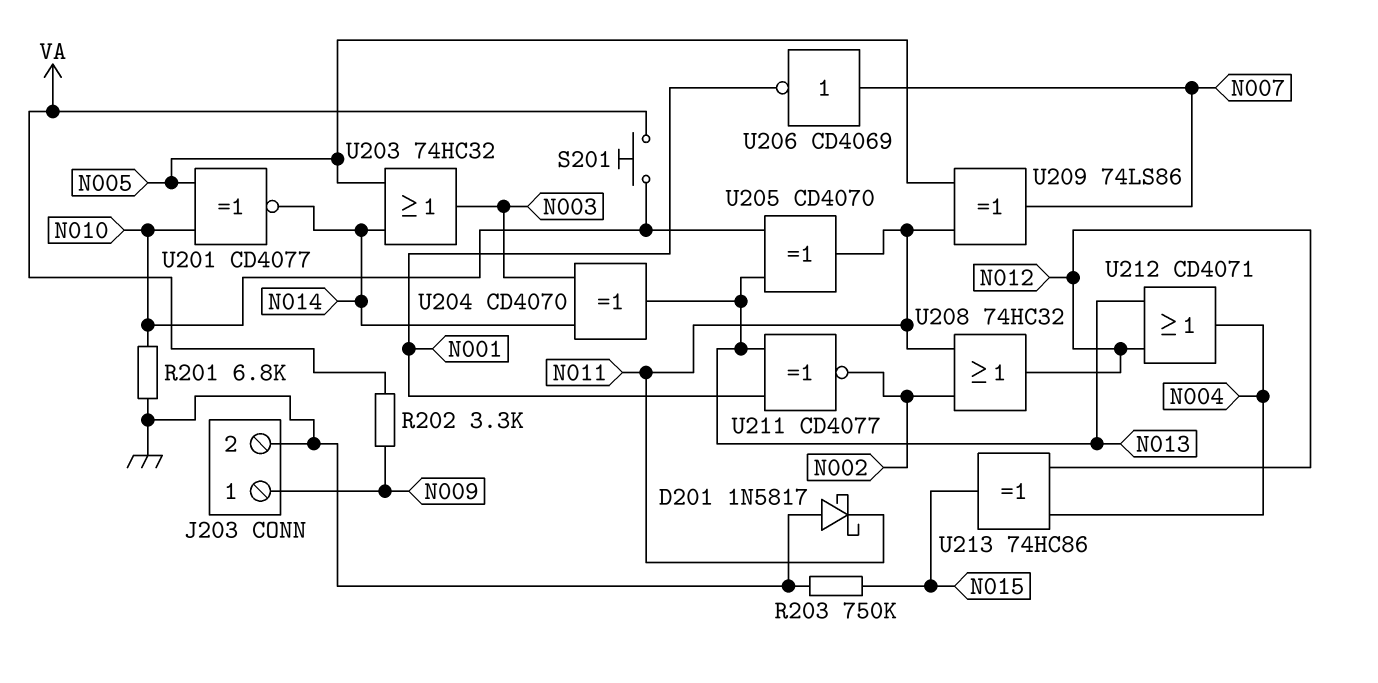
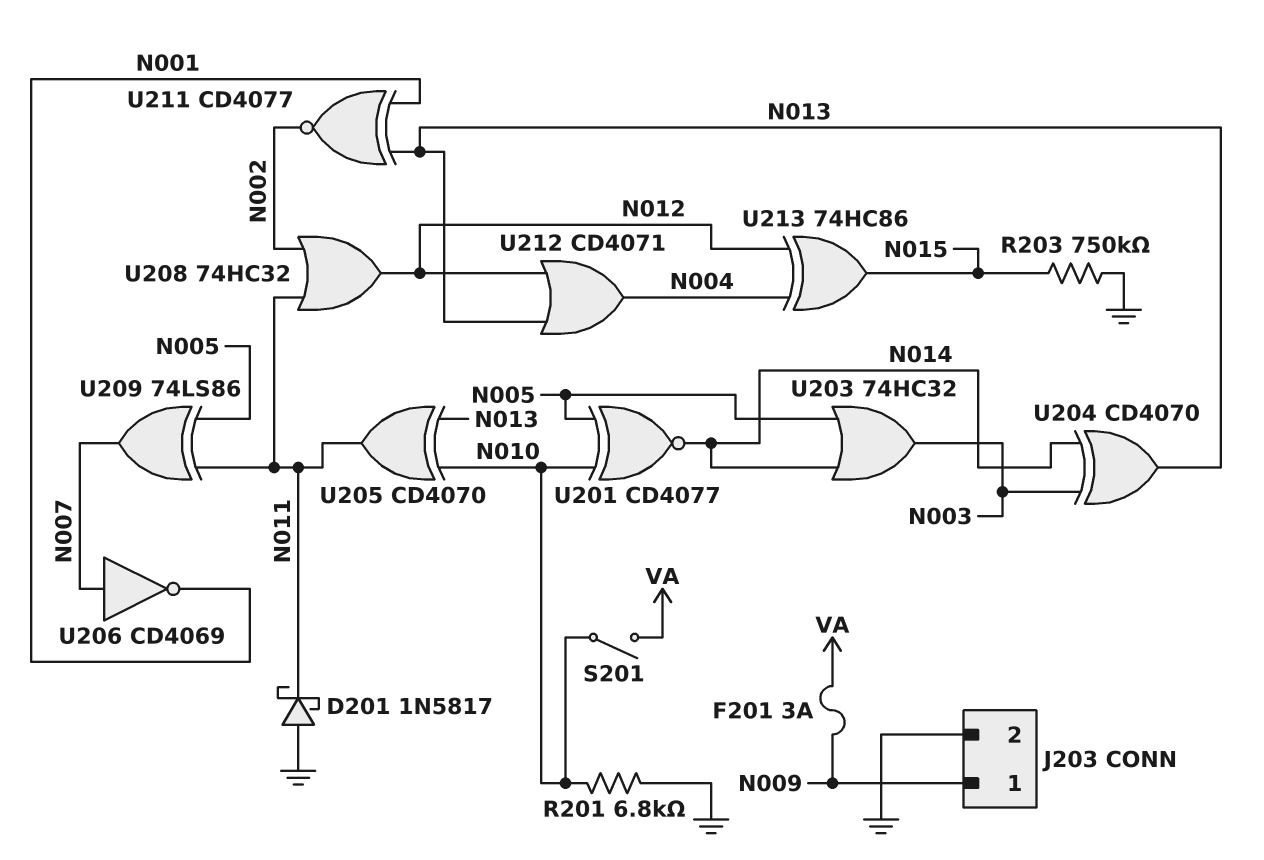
F201: none -> 3A (N009, VA)
R202: 3.3k (N009, VA) -> none
S201: button (N010, VA) -> switch (N010, VA)

